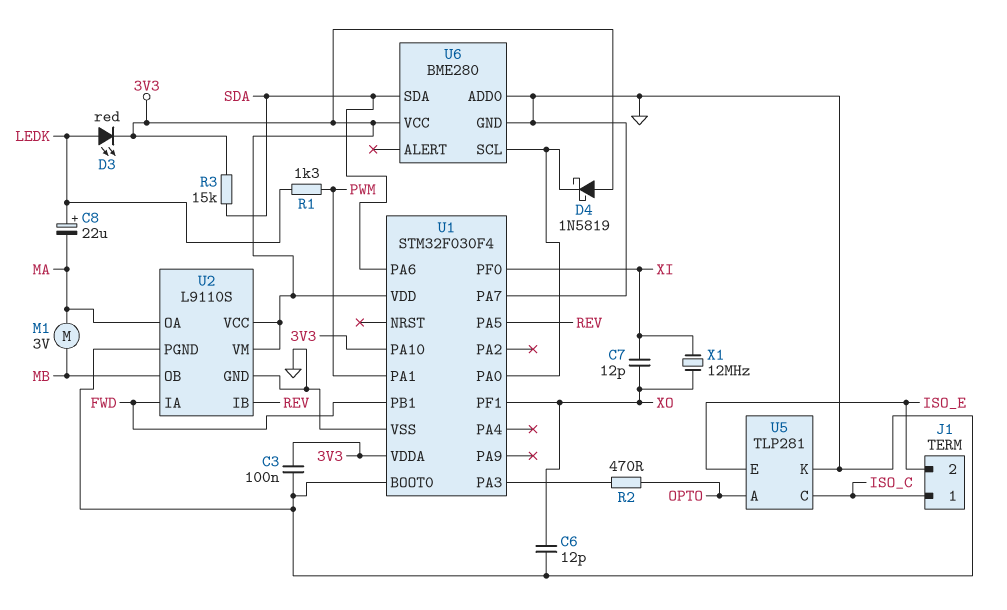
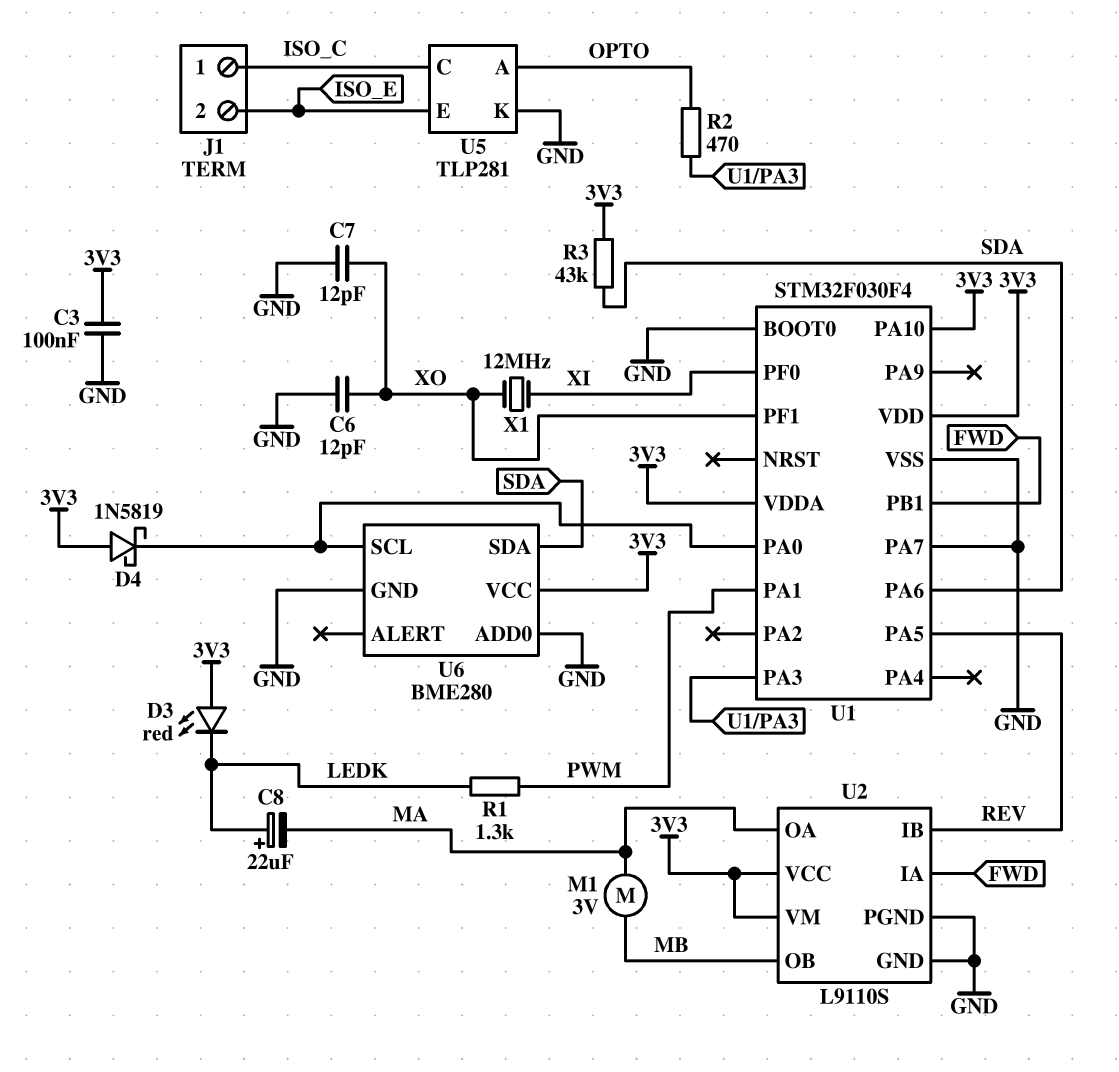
C7: 12pF (XI, XO) -> 12pF (GND, XO)
D3: LED red (A LEDK, K 3V3) -> LED red (A 3V3, K LEDK)
R3: 15k (3V3, SDA) -> 43k (3V3, SDA)

